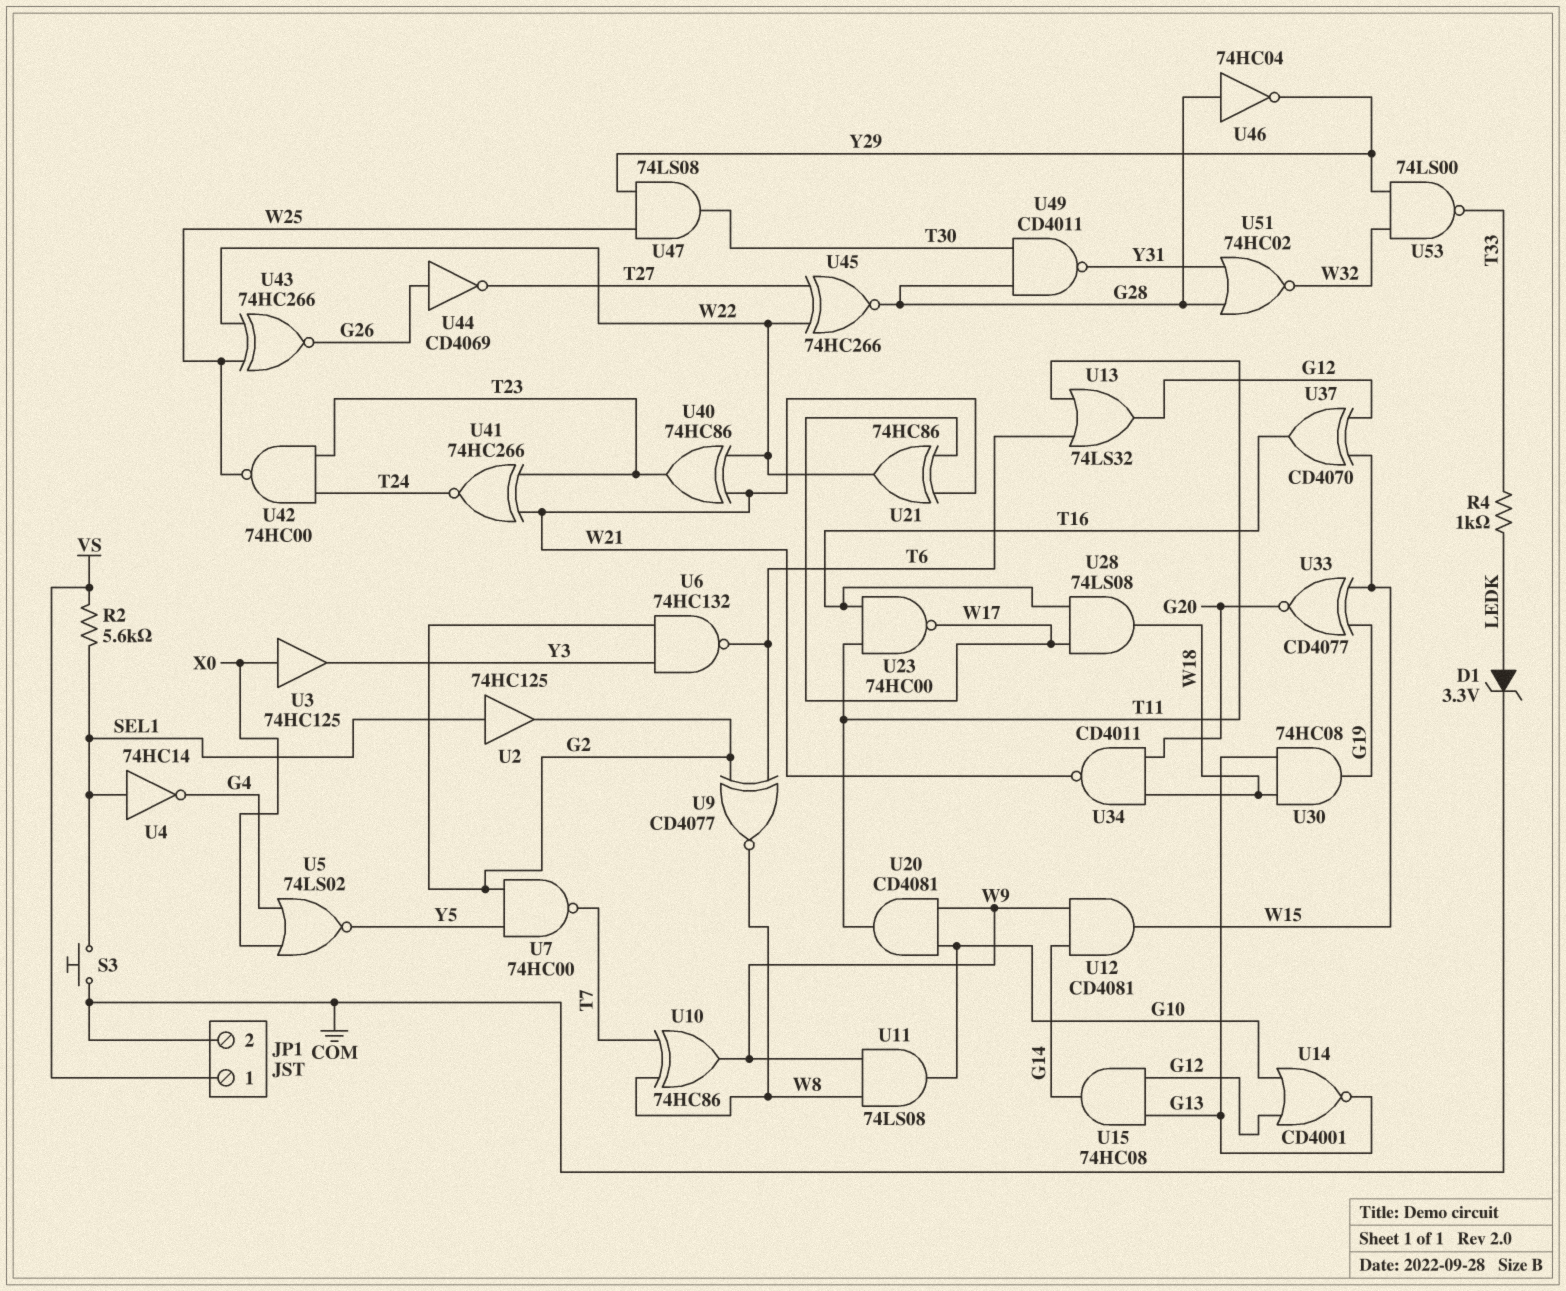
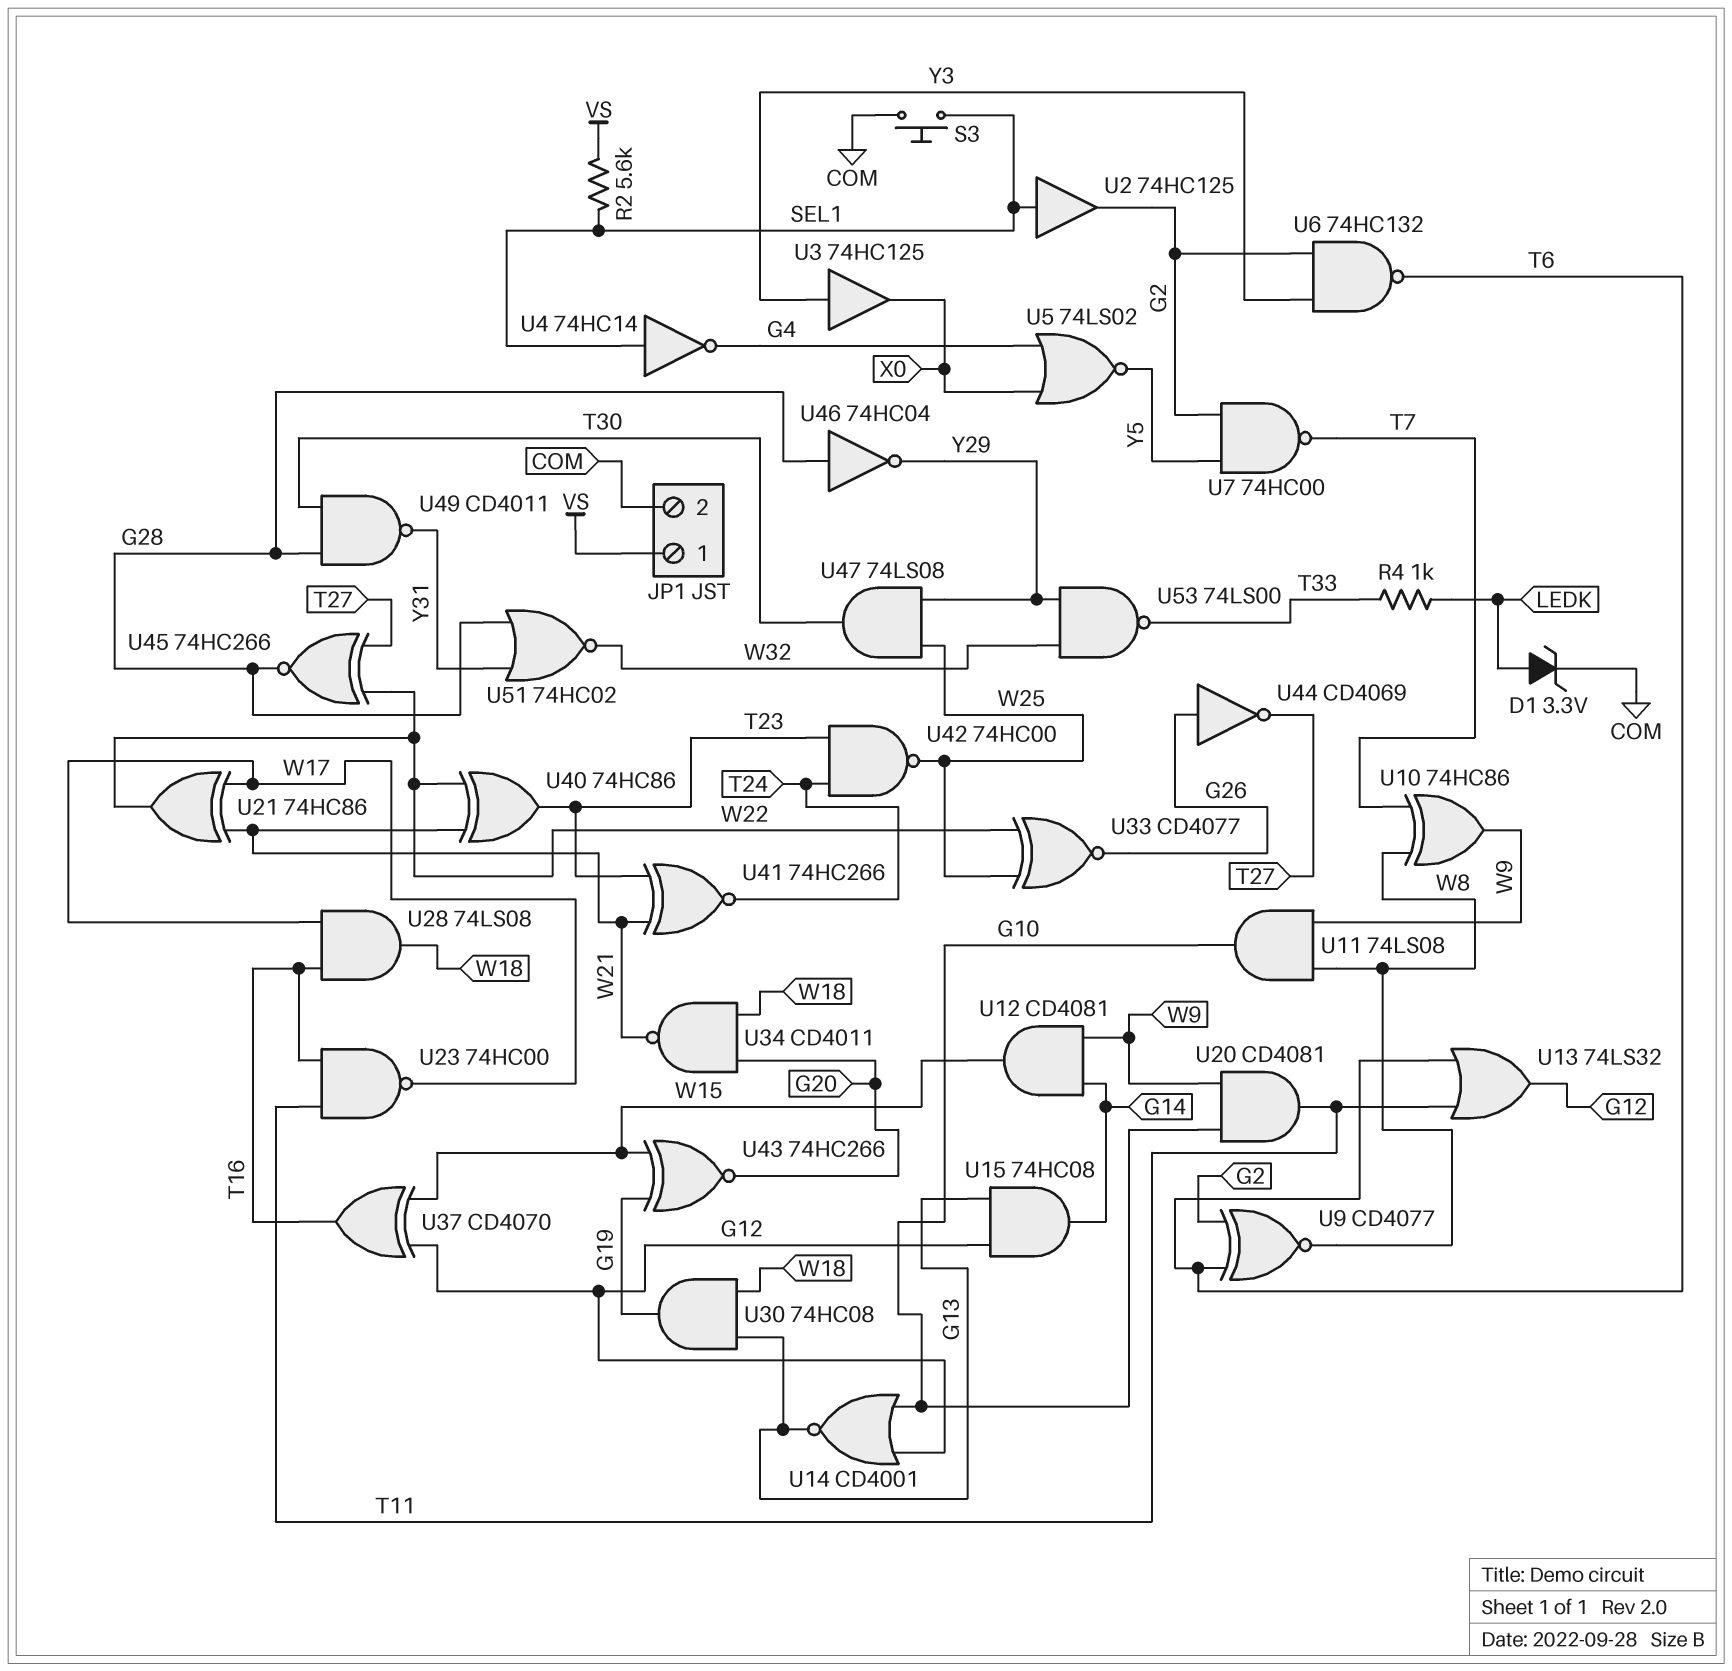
U3: buffer 74HC125 (in X0, out Y3) -> buffer 74HC125 (in Y3, out X0)
U33: XNOR CD4077 (in G19, in W15, out G20) -> XNOR CD4077 (in W22, in W25, out G26)
U43: XNOR 74HC266 (in W22, in W25, out G26) -> XNOR 74HC266 (in G19, in W15, out G20)

